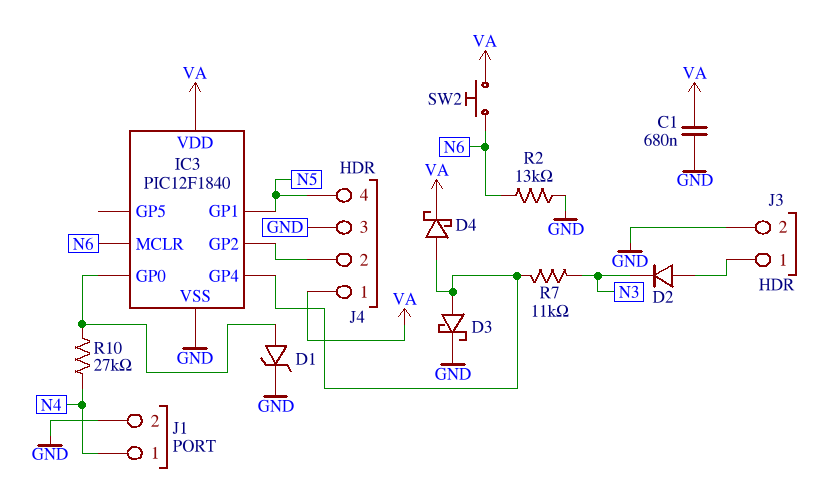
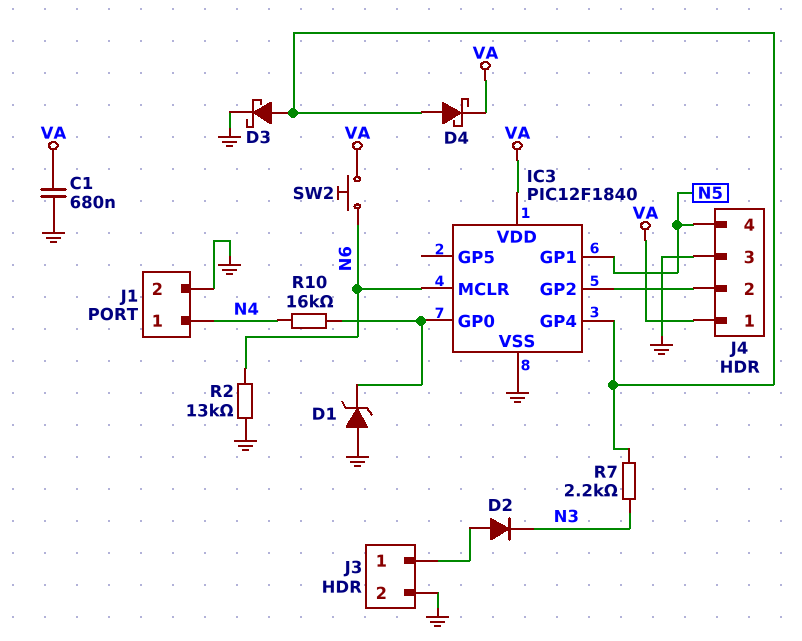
D1: zener (A IC3/GP0, K GND) -> zener (A GND, K IC3/GP0)
R7: 11k (IC3/GP4, N3) -> 2.2k (IC3/GP4, N3)
R10: 27k (IC3/GP0, N4) -> 16k (IC3/GP0, N4)

